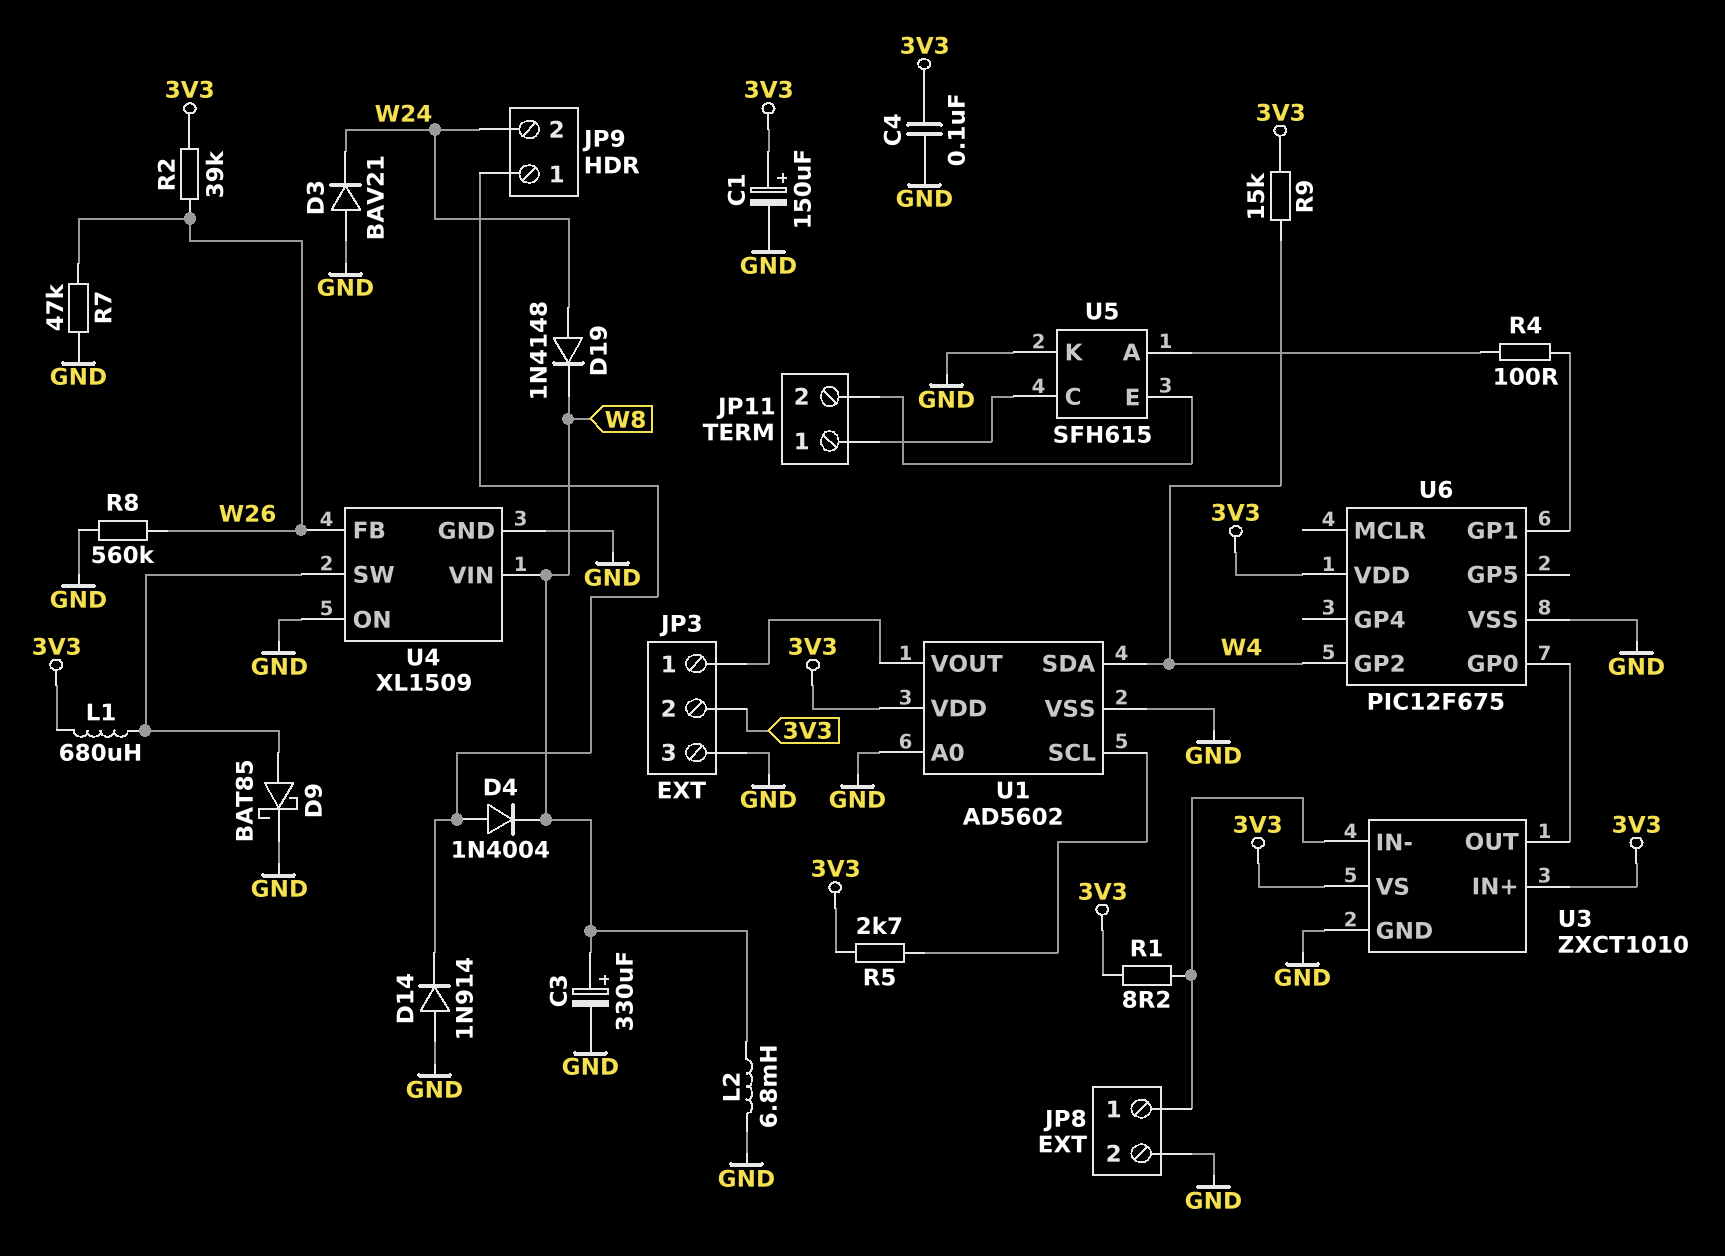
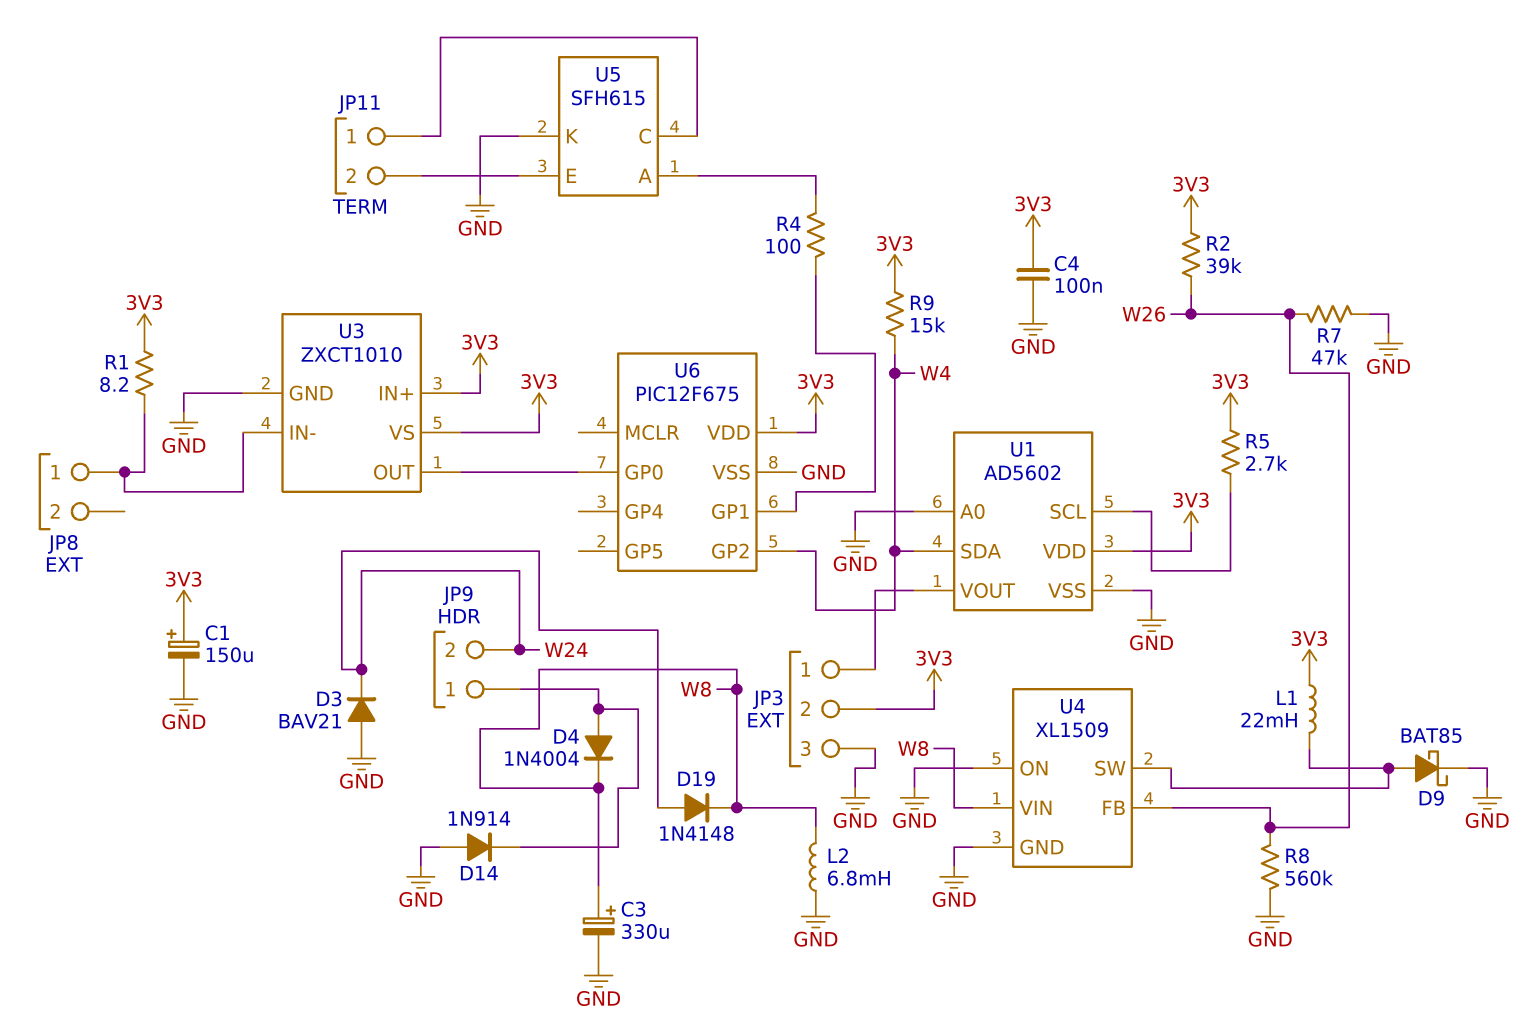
JP8 pin 2: GND -> none
L1: 680uH (3V3, U4/SW) -> 22mH (3V3, U4/SW)

